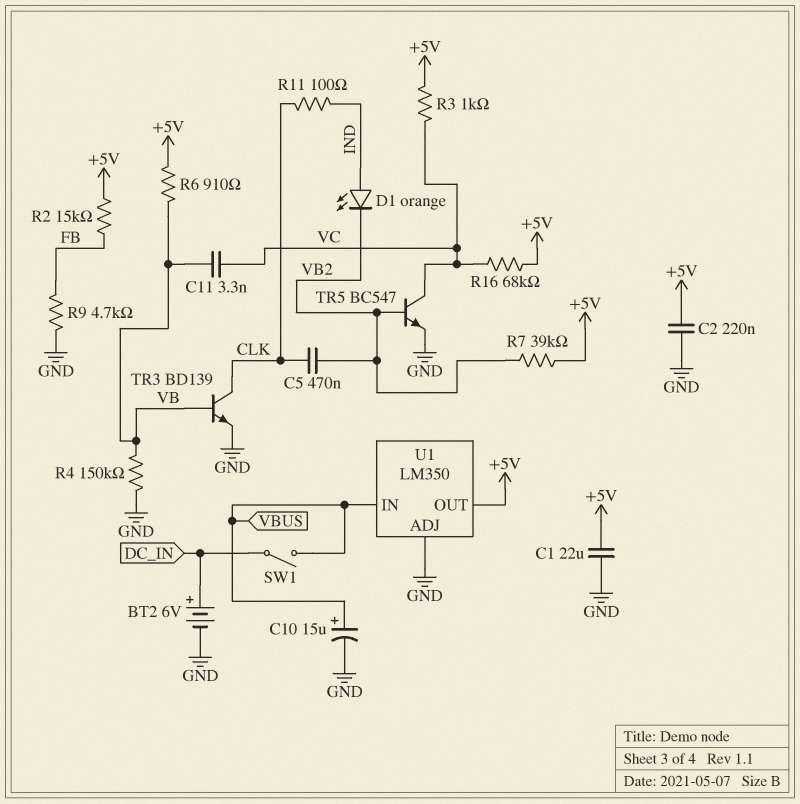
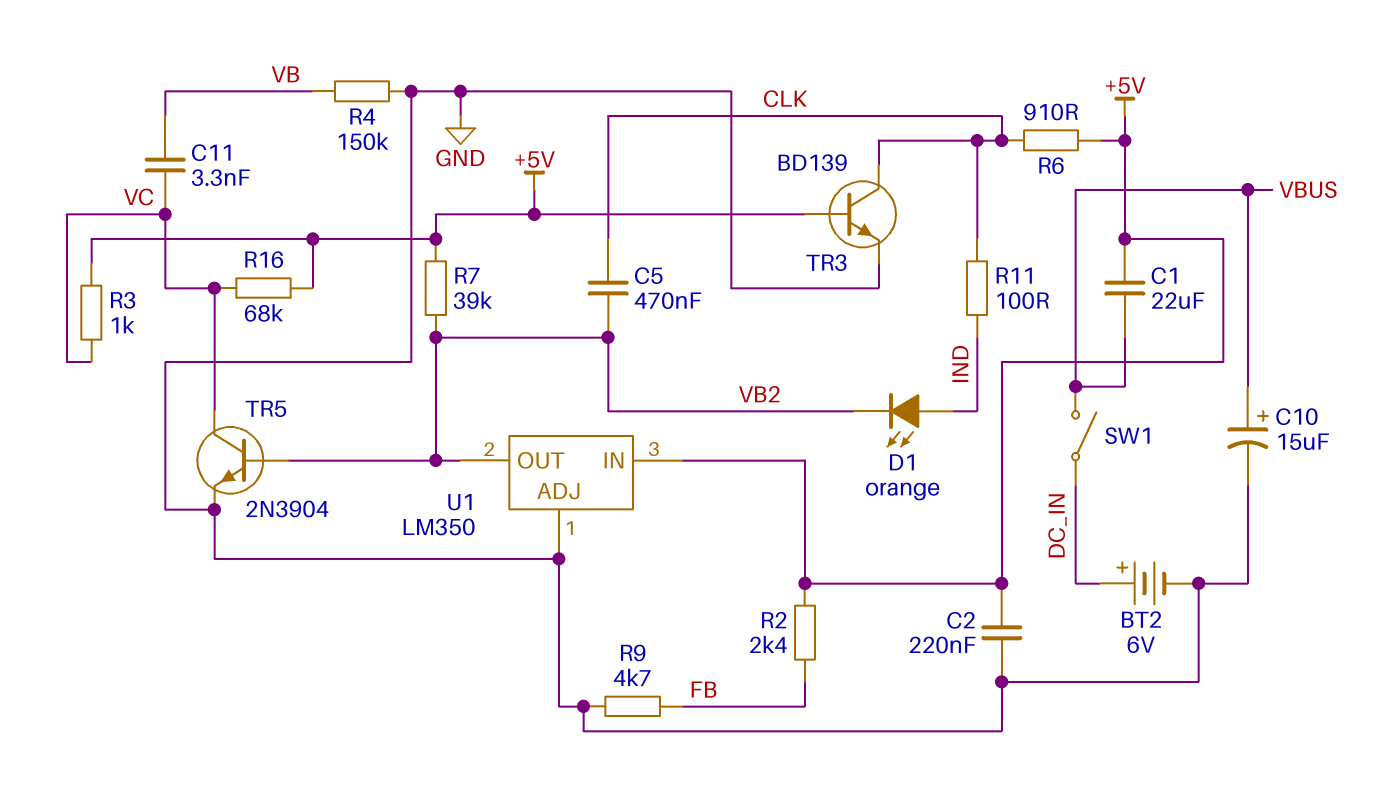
C1: 22uF (+5V, GND) -> 22uF (+5V, VBUS)
R2: 15k (+5V, FB) -> 2.4k (+5V, FB)
R6: 910 (+5V, VB) -> 910 (+5V, CLK)
TR3: NPN BD139 (B VB, C CLK, E GND) -> NPN BD139 (B +5V, C CLK, E GND)
TR5: NPN BC547 (B VB2, C VC, E GND) -> NPN 2N3904 (B VB2, C VC, E GND)
U1 pin IN: VBUS -> +5V
U1 pin OUT: +5V -> VB2

